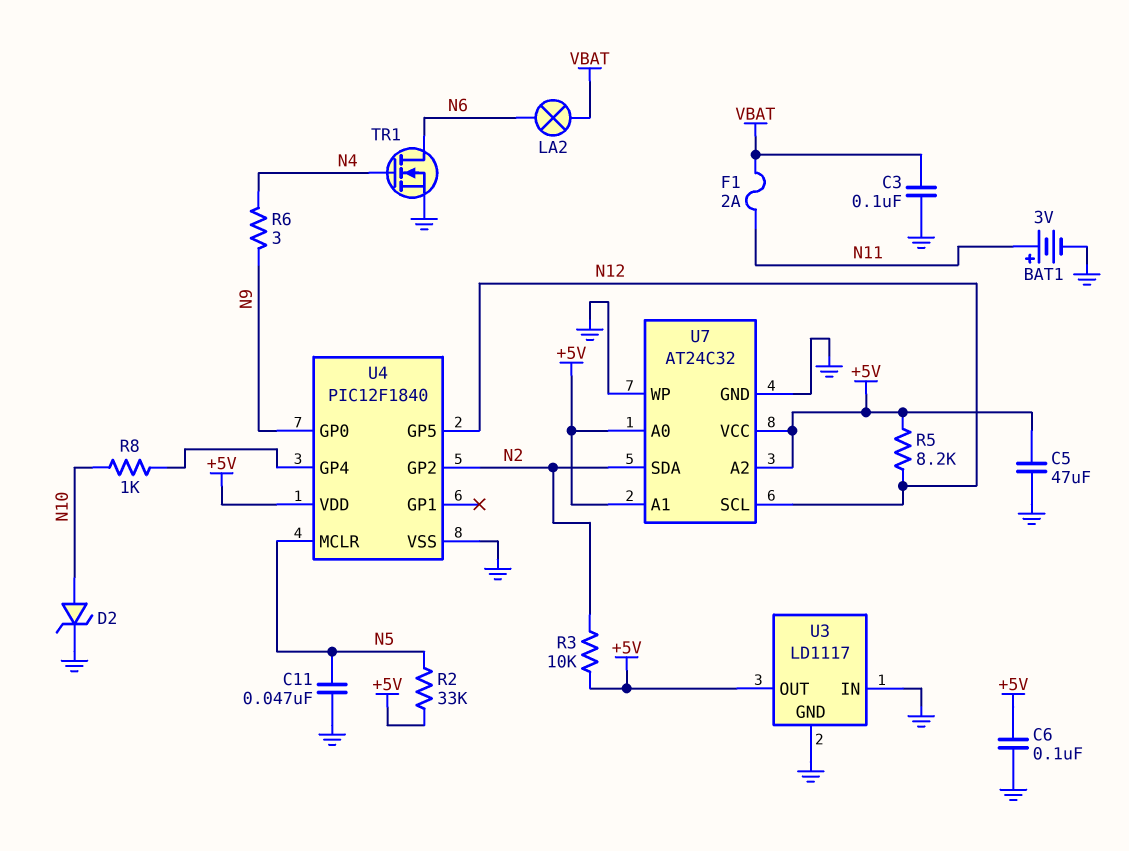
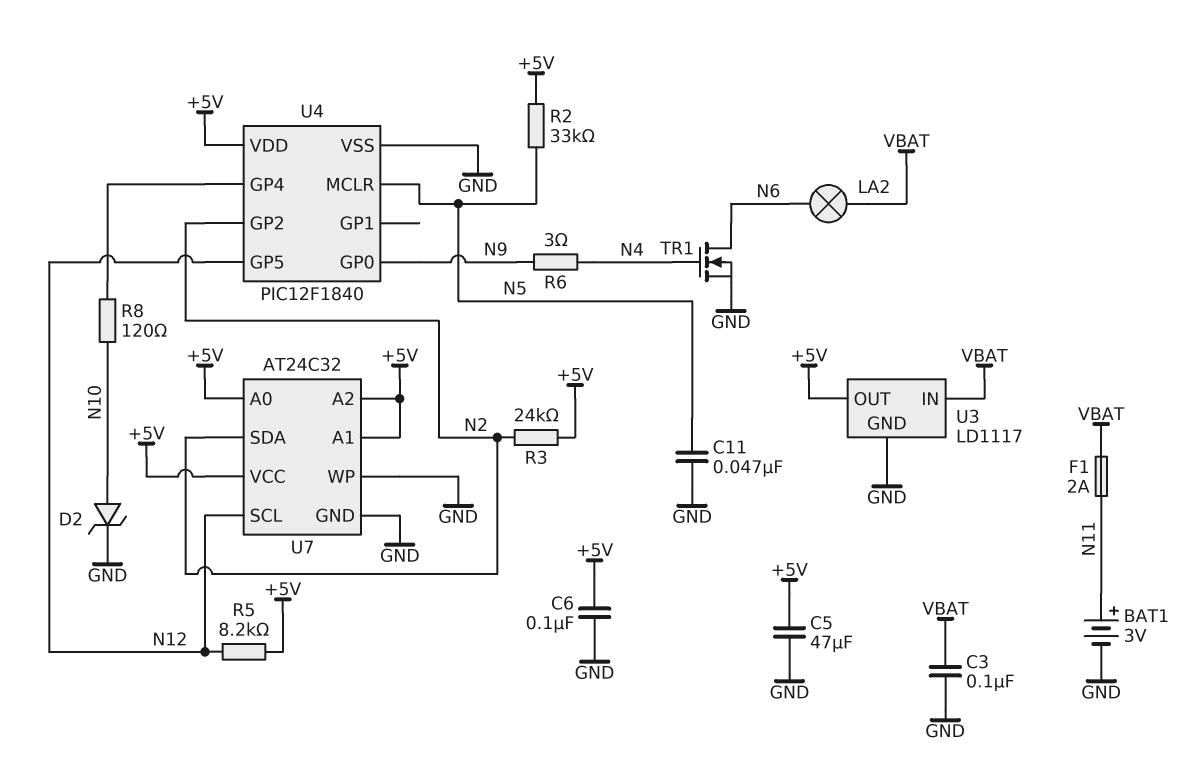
R3: 10k (+5V, N2) -> 24k (+5V, N2)
R8: 1k (N10, U4/GP4) -> 120 (N10, U4/GP4)
U3 pin IN: GND -> VBAT

